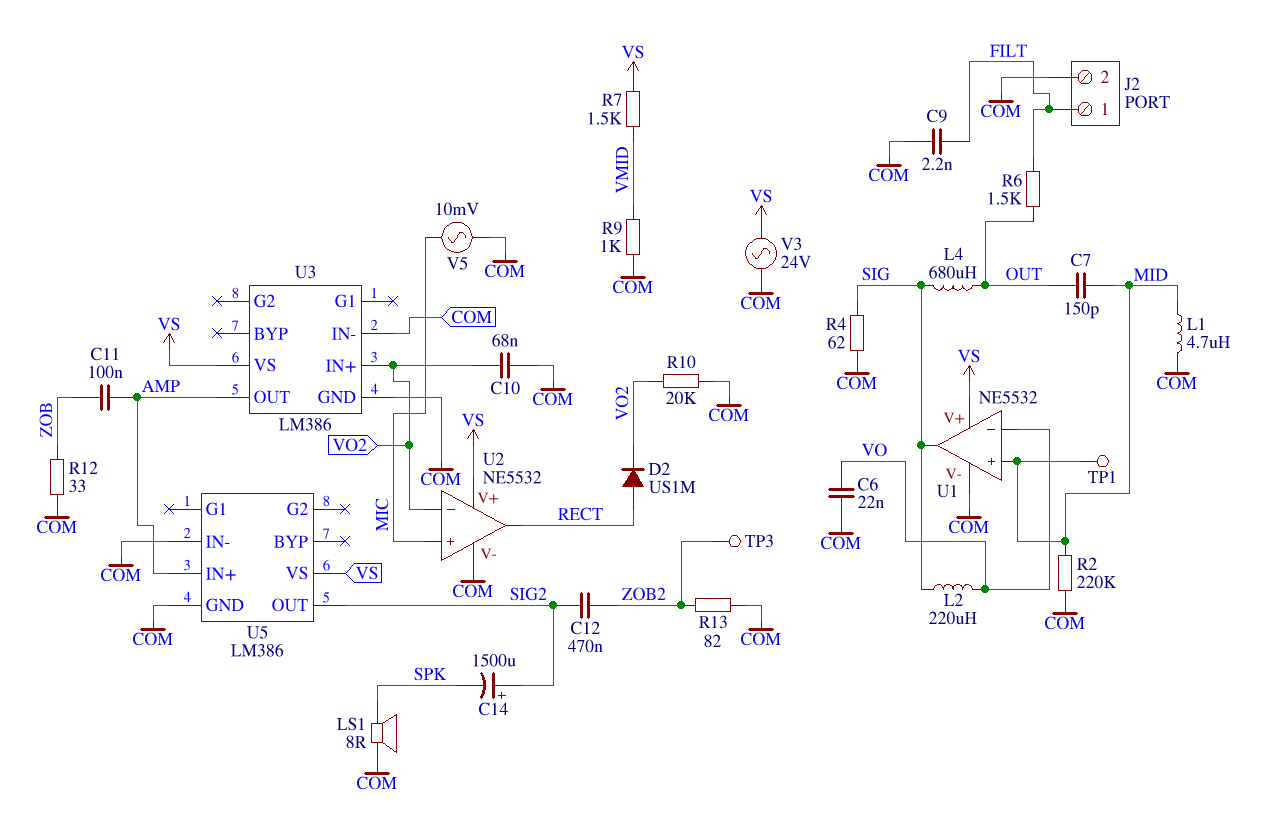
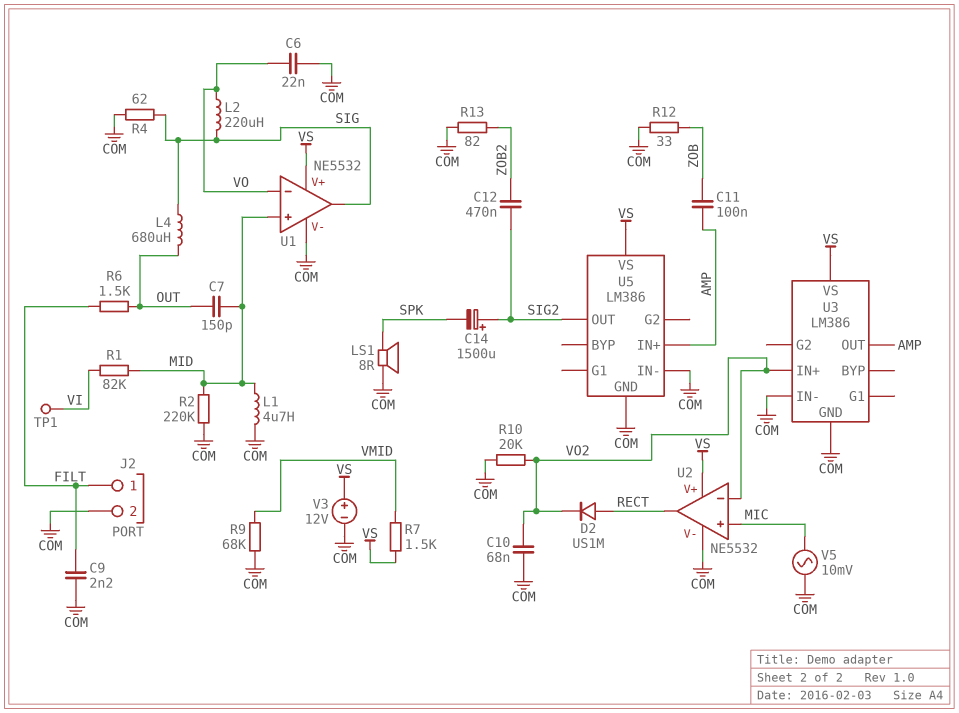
R1: none -> 82k (MID, VI)
R9: 1k (COM, VMID) -> 68k (COM, VMID)
TP1: test point (MID) -> test point (VI)
TP3: test point (ZOB2) -> none
V3: AC 24V (COM, VS) -> 12V (plus VS, minus COM)

